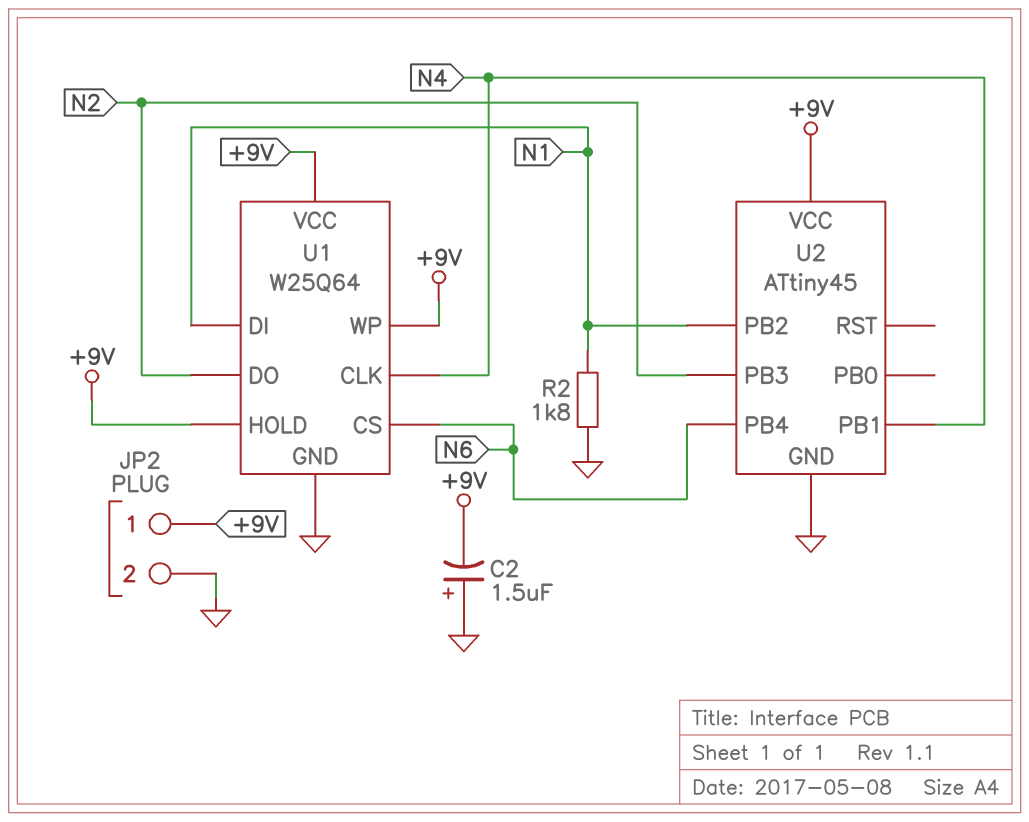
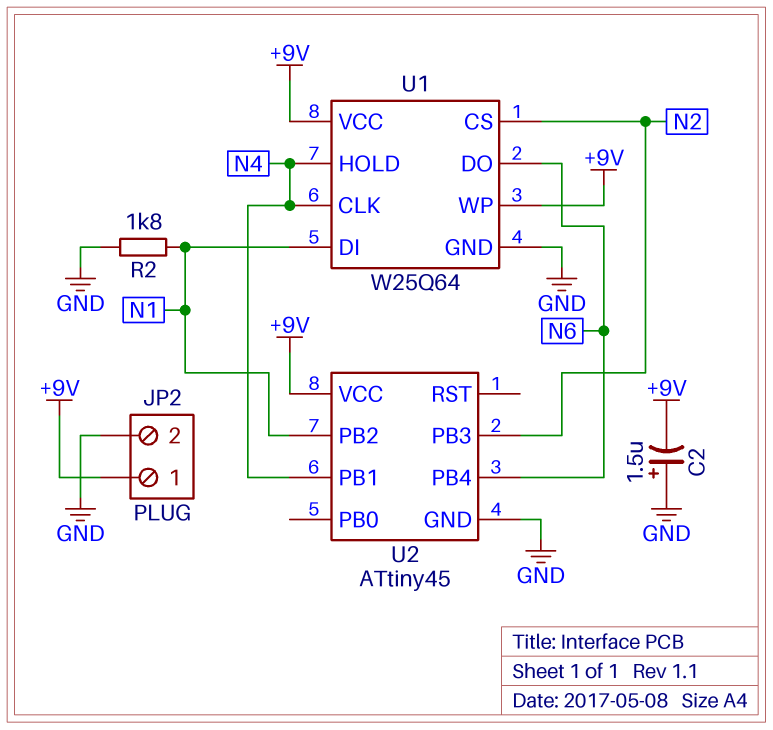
U1 pin CS: N6 -> N2
U1 pin DO: N2 -> N6
U1 pin HOLD: +9V -> N4

